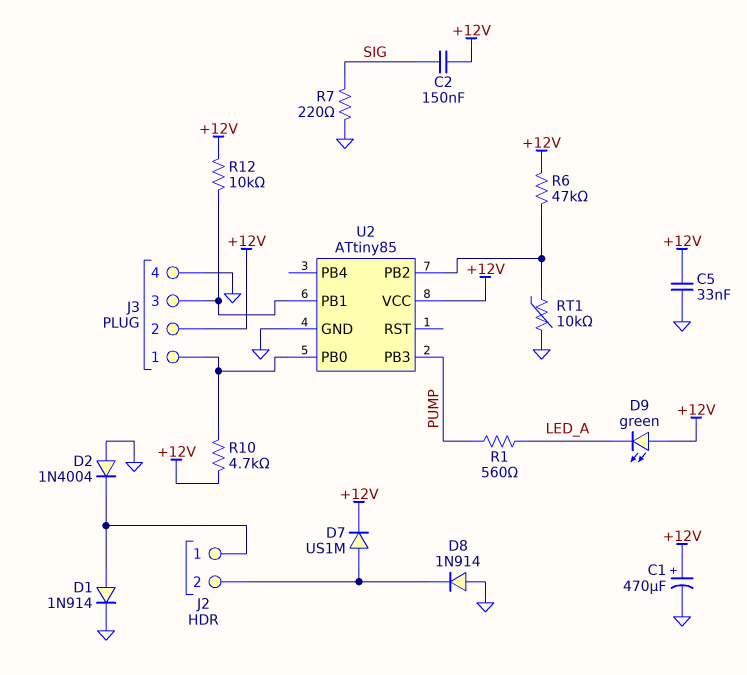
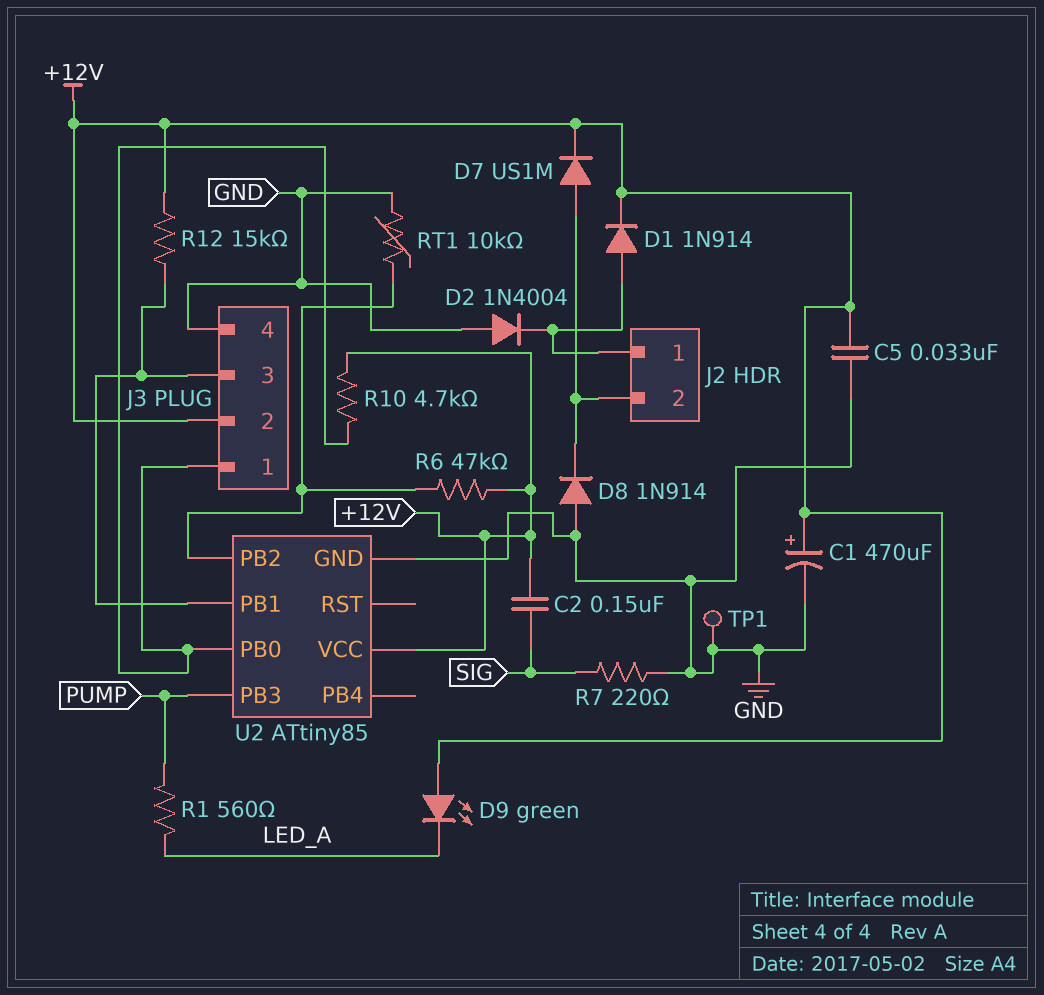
D1: diode 1N914 (A J2/1, K GND) -> diode 1N914 (A J2/1, K +12V)
R12: 10k (+12V, J3/3) -> 15k (+12V, J3/3)
TP1: none -> test point (GND)

